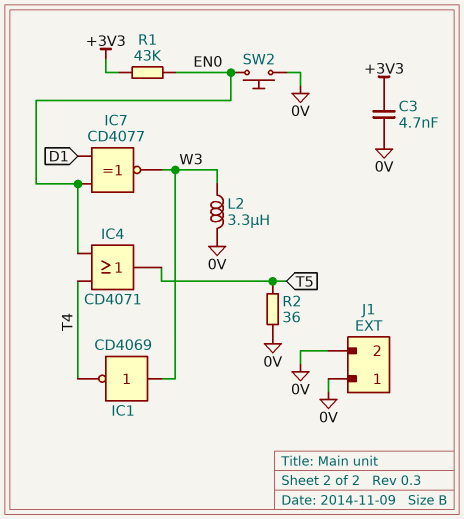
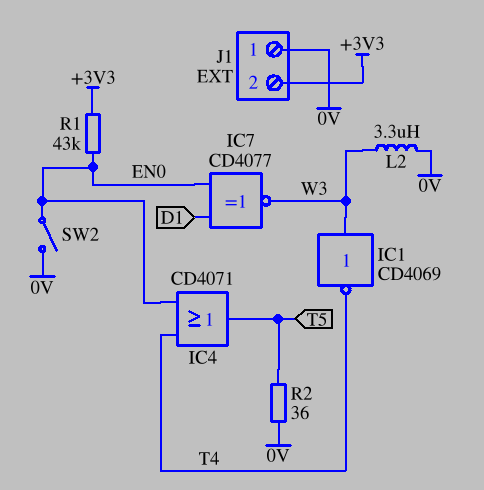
C3: 4.7nF (+3V3, 0V) -> none
J1 pin 2: 0V -> +3V3
SW2: button (0V, EN0) -> switch (0V, EN0)

